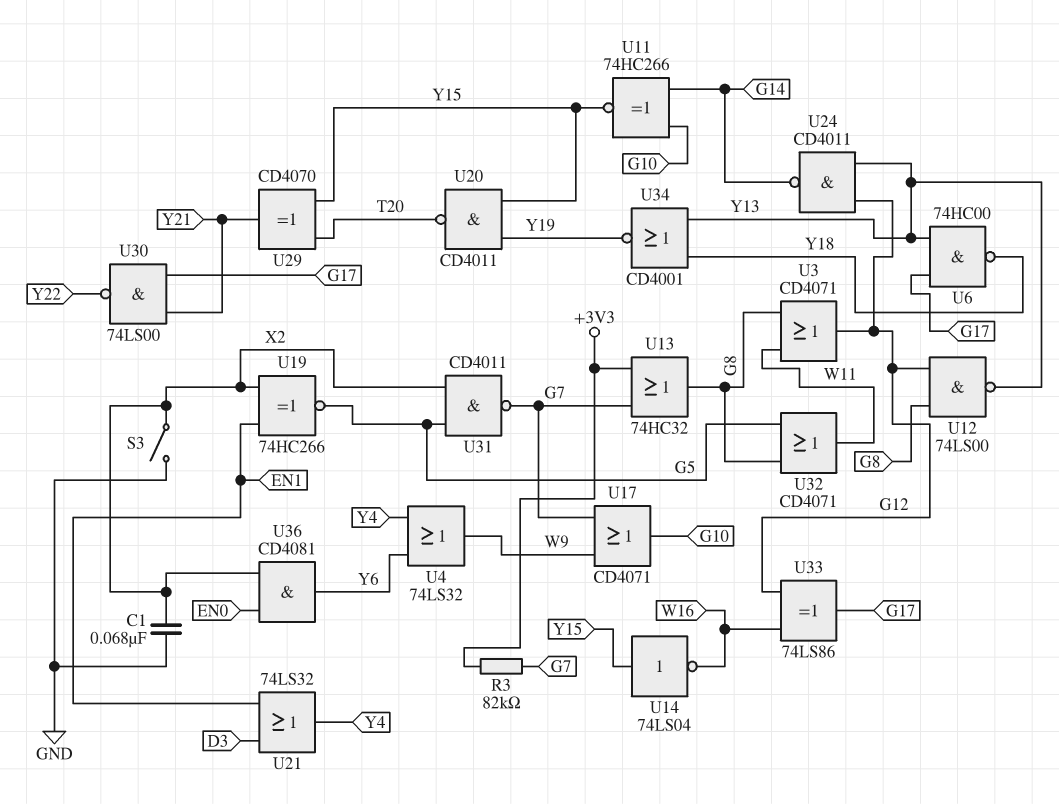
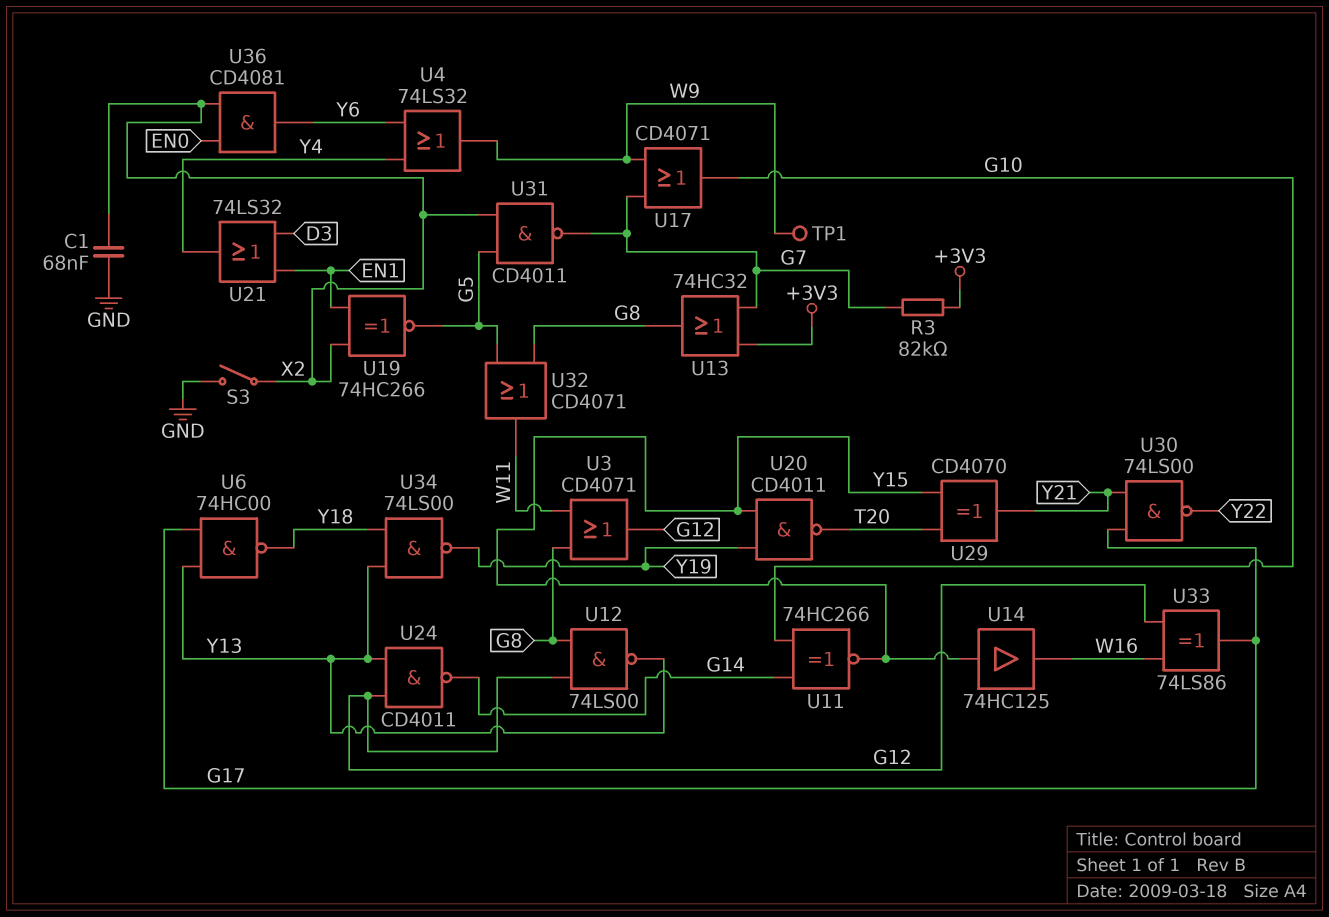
TP1: none -> test point (W9)
U14: NOT 74LS04 (in Y15, out W16) -> buffer 74HC125 (in Y15, out W16)
U34: NOR CD4001 (in Y13, in Y18, out Y19) -> NAND 74LS00 (in Y13, in Y18, out Y19)

